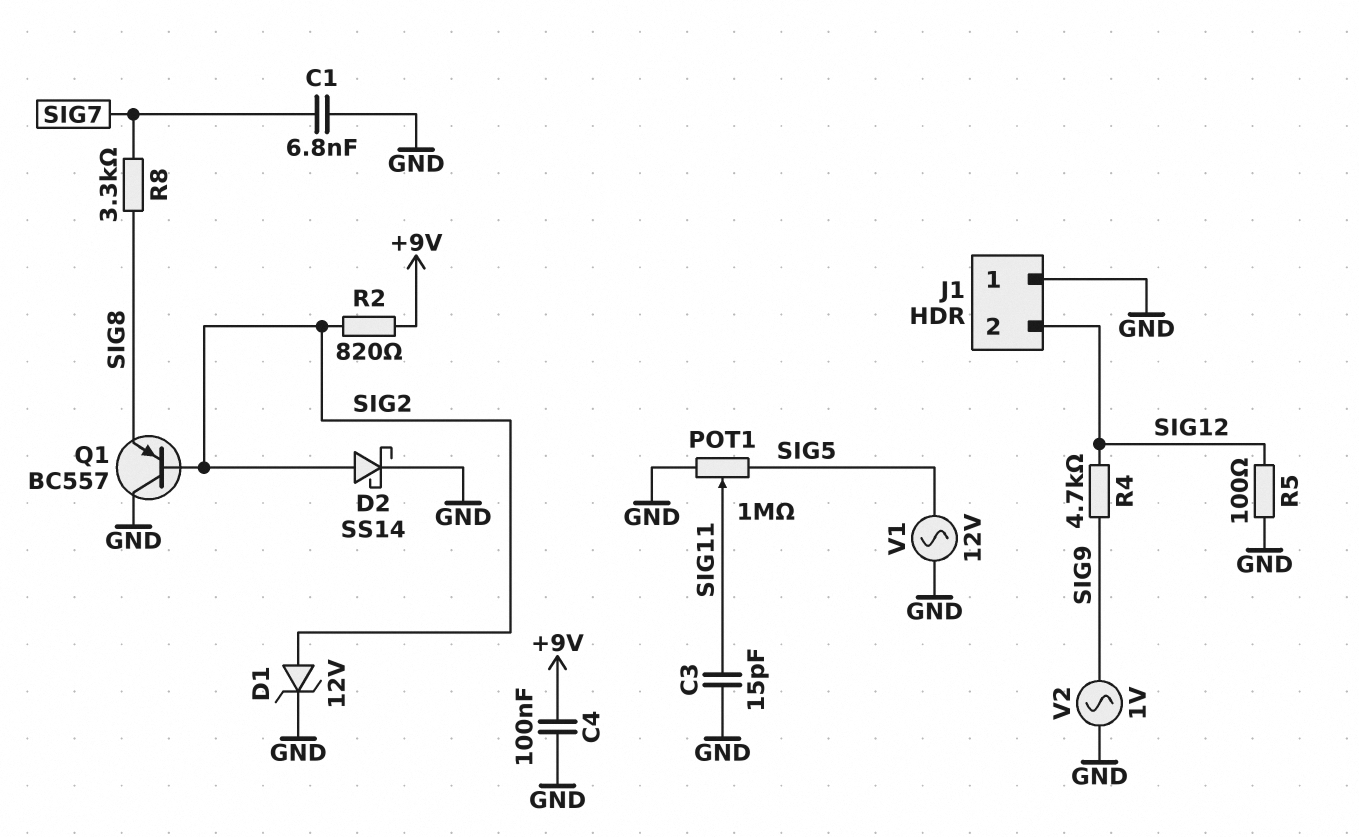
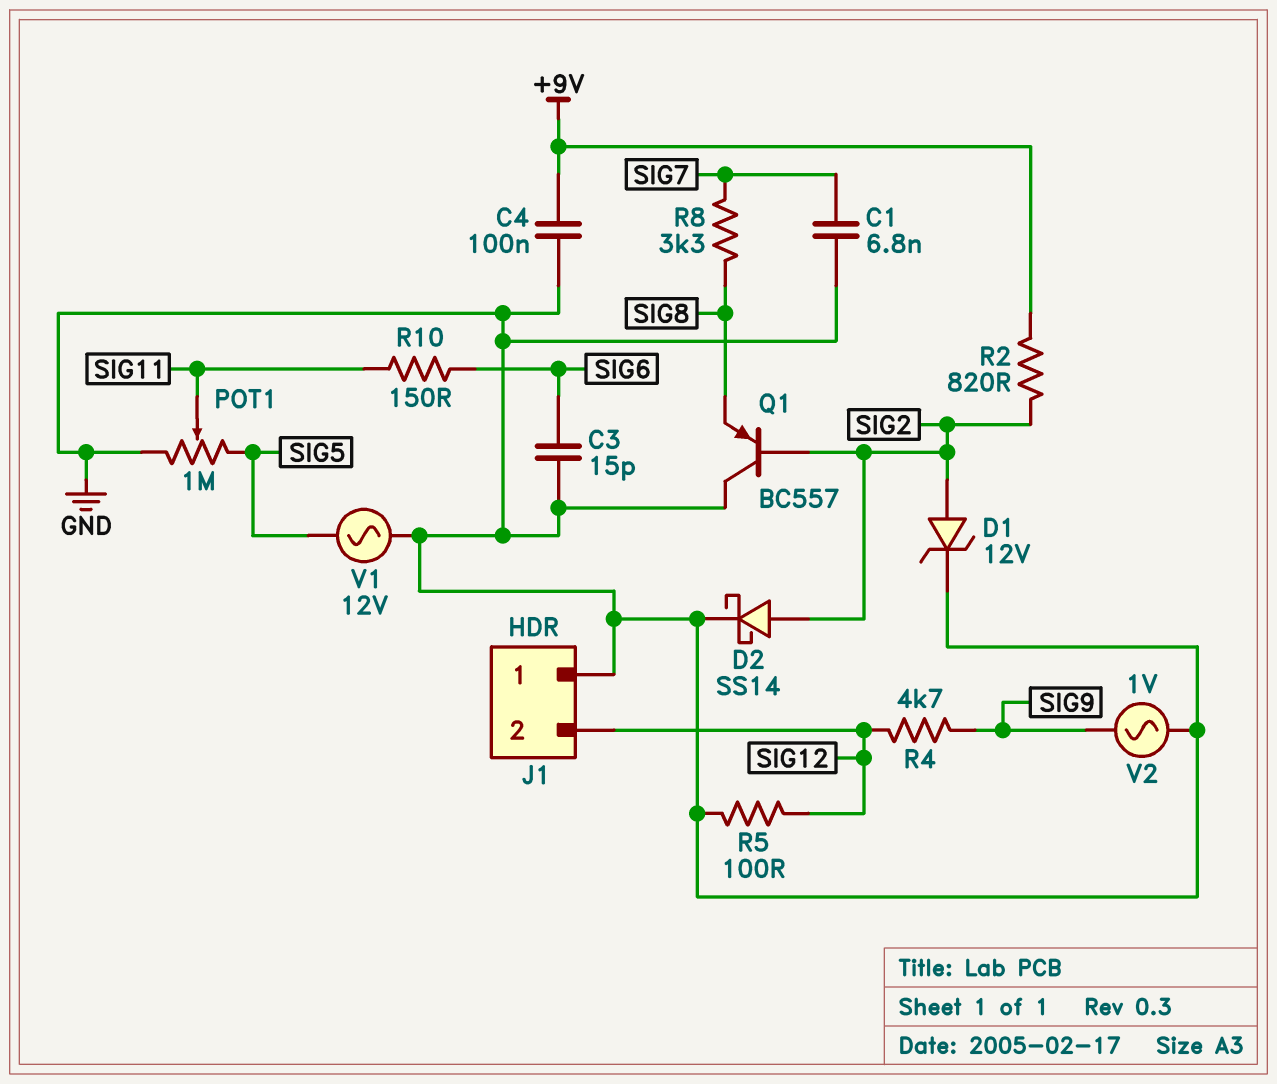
C3: 15pF (GND, SIG11) -> 15pF (GND, SIG6)
R10: none -> 150 (SIG6, SIG11)

